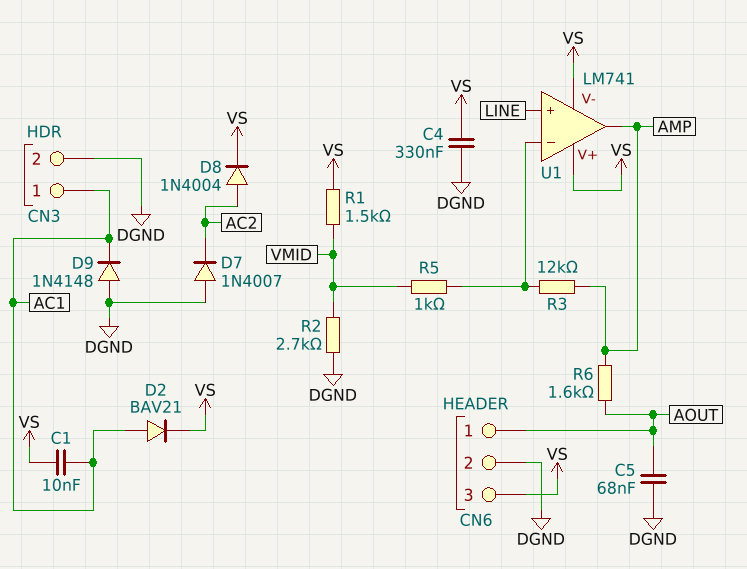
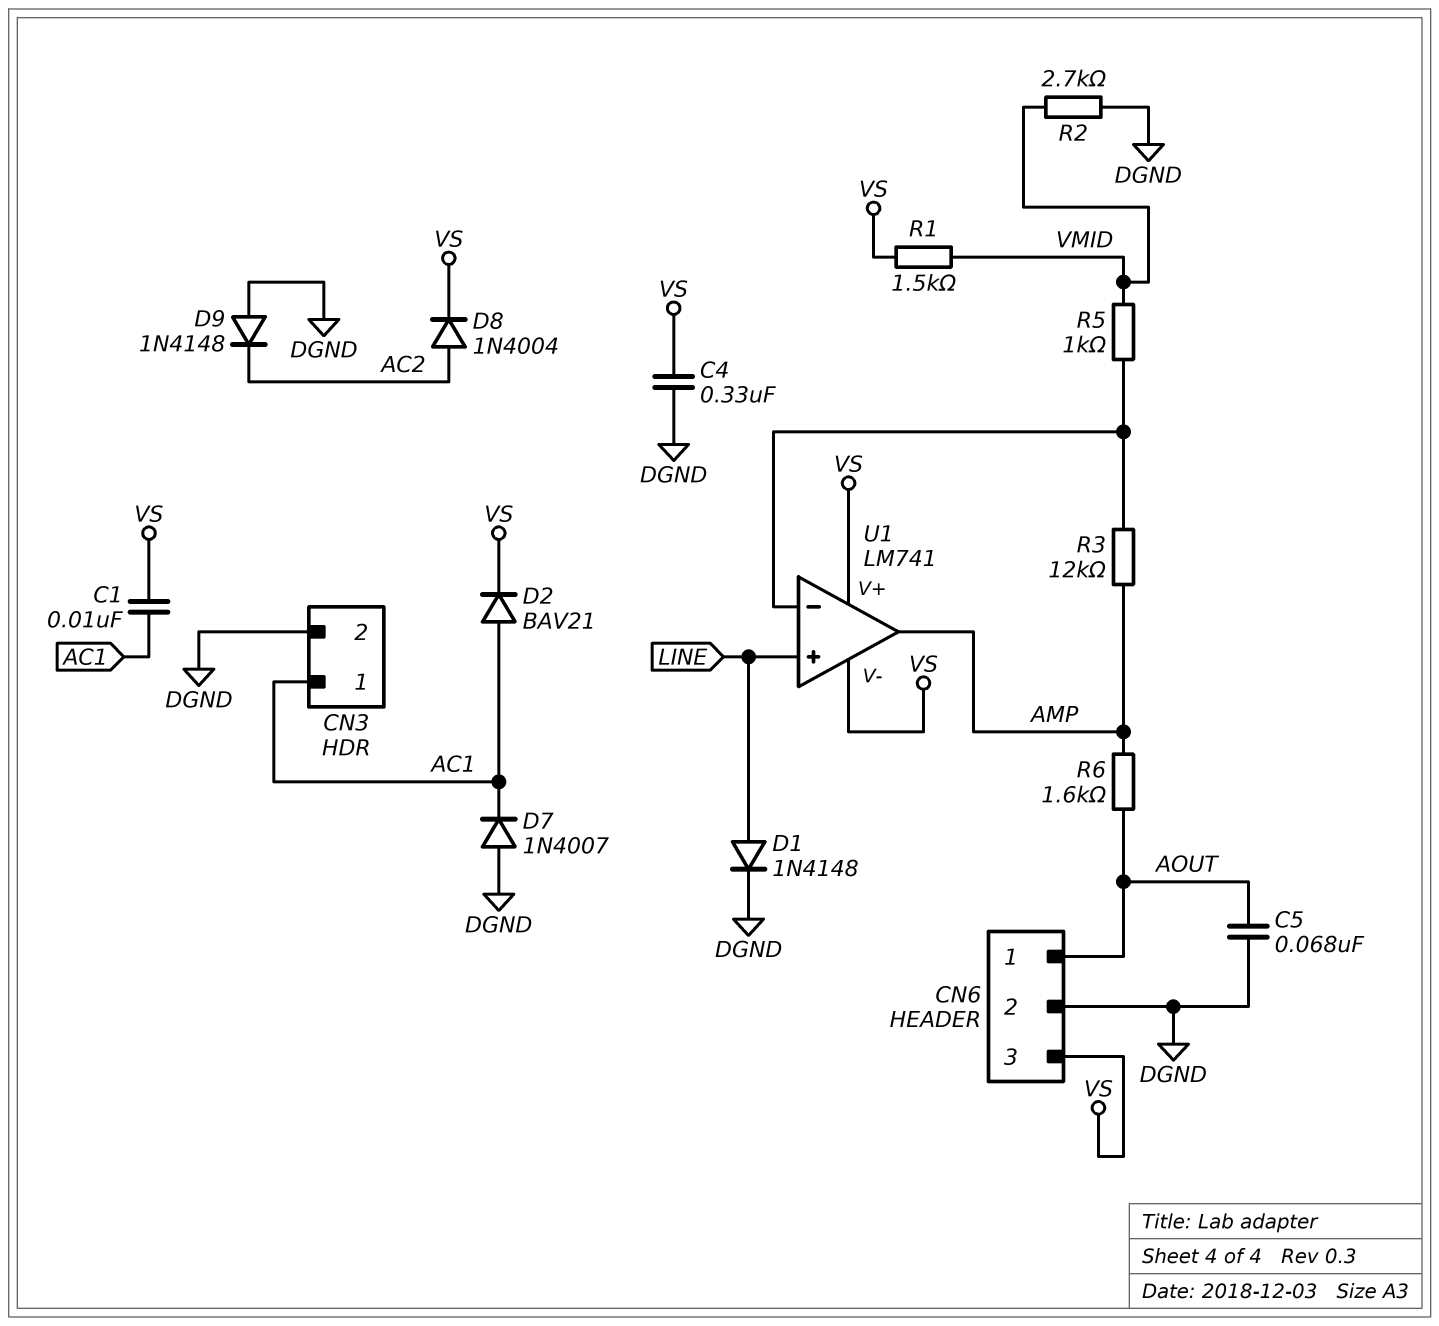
D1: none -> diode 1N4148 (A LINE, K DGND)
D7: diode 1N4007 (A DGND, K AC2) -> diode 1N4007 (A DGND, K AC1)
D9: diode 1N4148 (A DGND, K AC1) -> diode 1N4148 (A DGND, K AC2)

